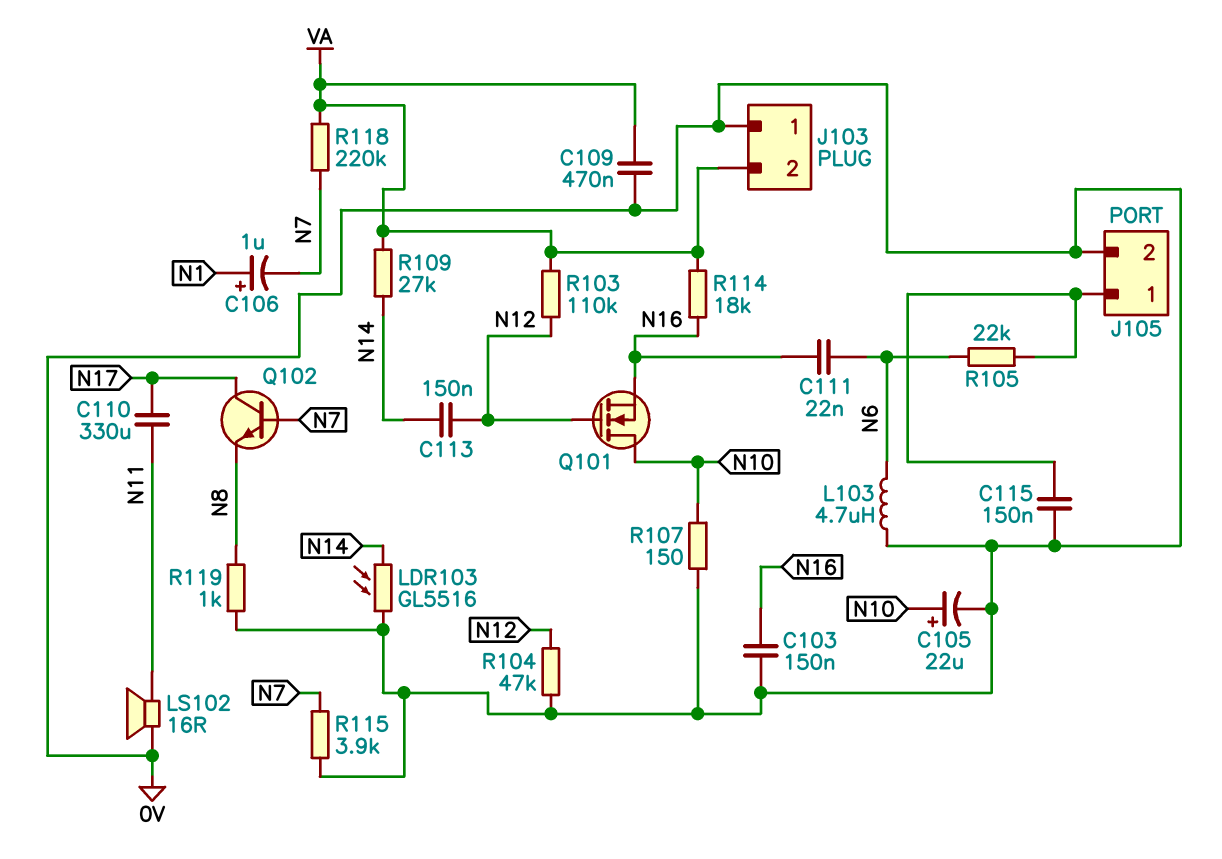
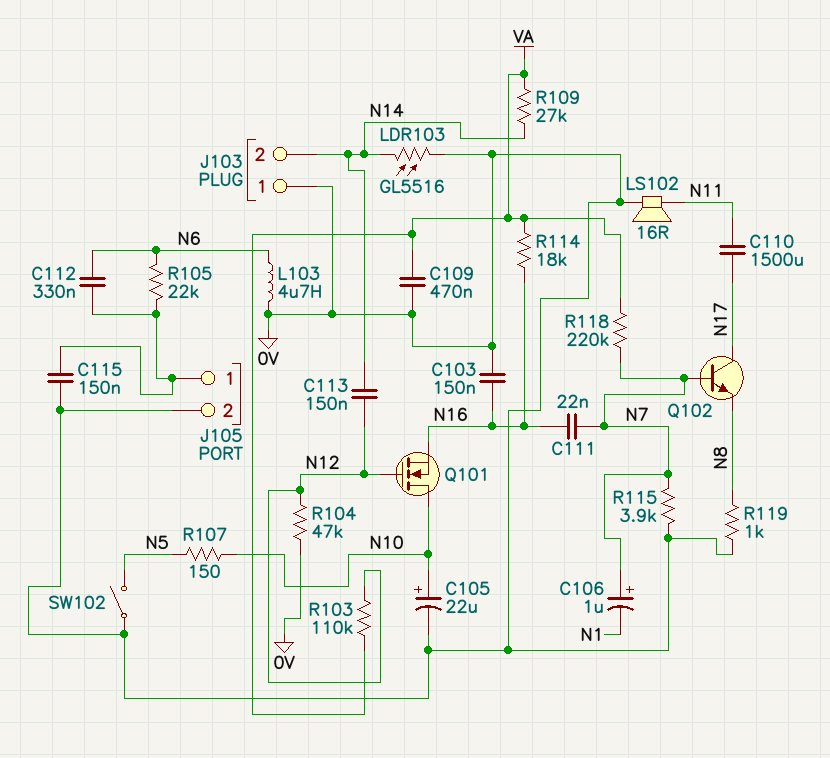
C106: 1uF (plus N1, minus N7) -> 1uF (plus N7, minus N1)
C110: 330uF (N11, N17) -> 1500uF (N11, N17)
C111: 22nF (N6, N16) -> 22nF (N7, N16)
C112: none -> 330nF (J105/1, N6)
J103 pin 2: VA -> N14
R107: 150 (0V, N10) -> 150 (N5, N10)
SW102: none -> switch (0V, N5)

